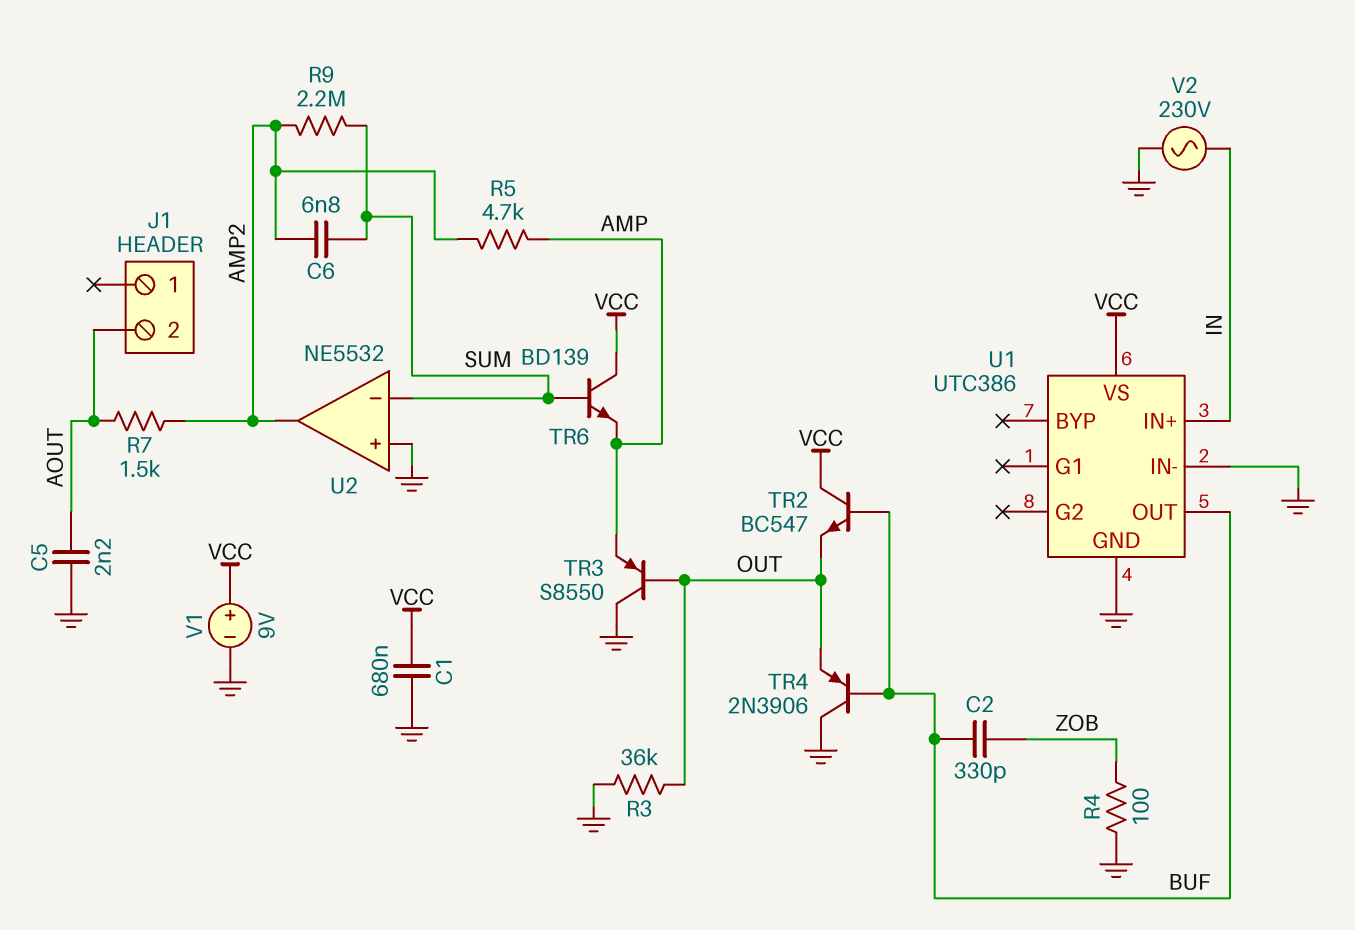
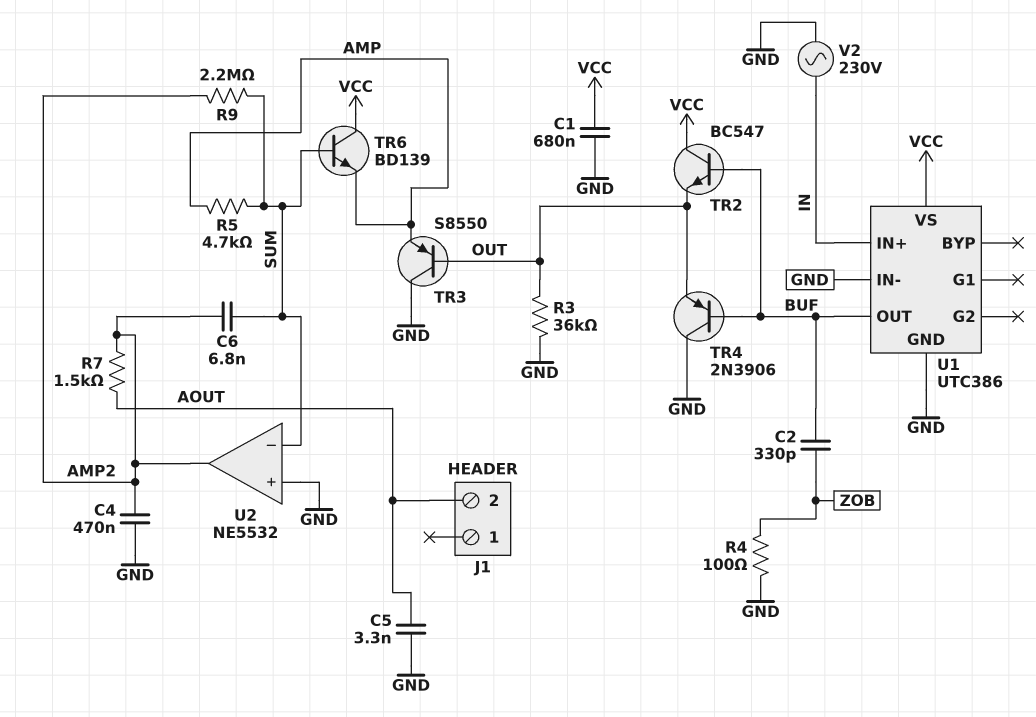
C4: none -> 470nF (AMP2, GND)
C5: 2.2nF (AOUT, GND) -> 3.3nF (AOUT, GND)
R5: 4.7k (AMP, AMP2) -> 4.7k (AMP, SUM)
V1: 9V (plus VCC, minus GND) -> none

